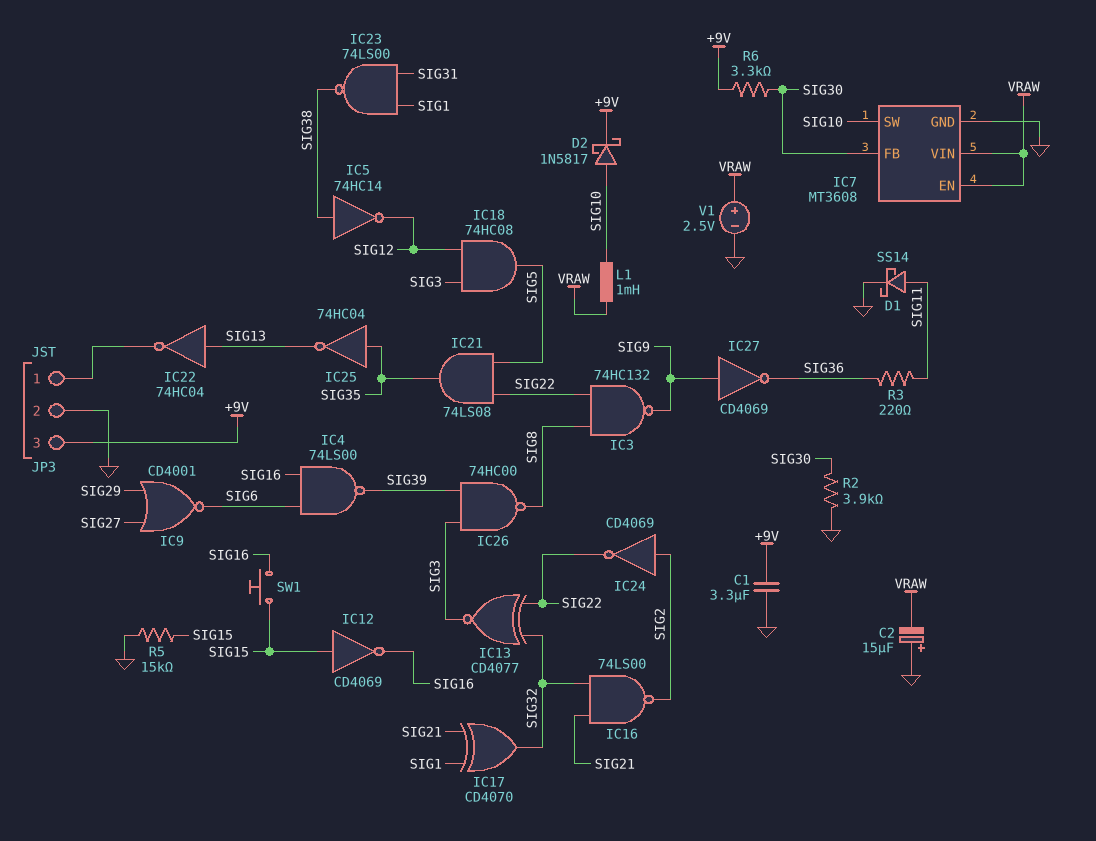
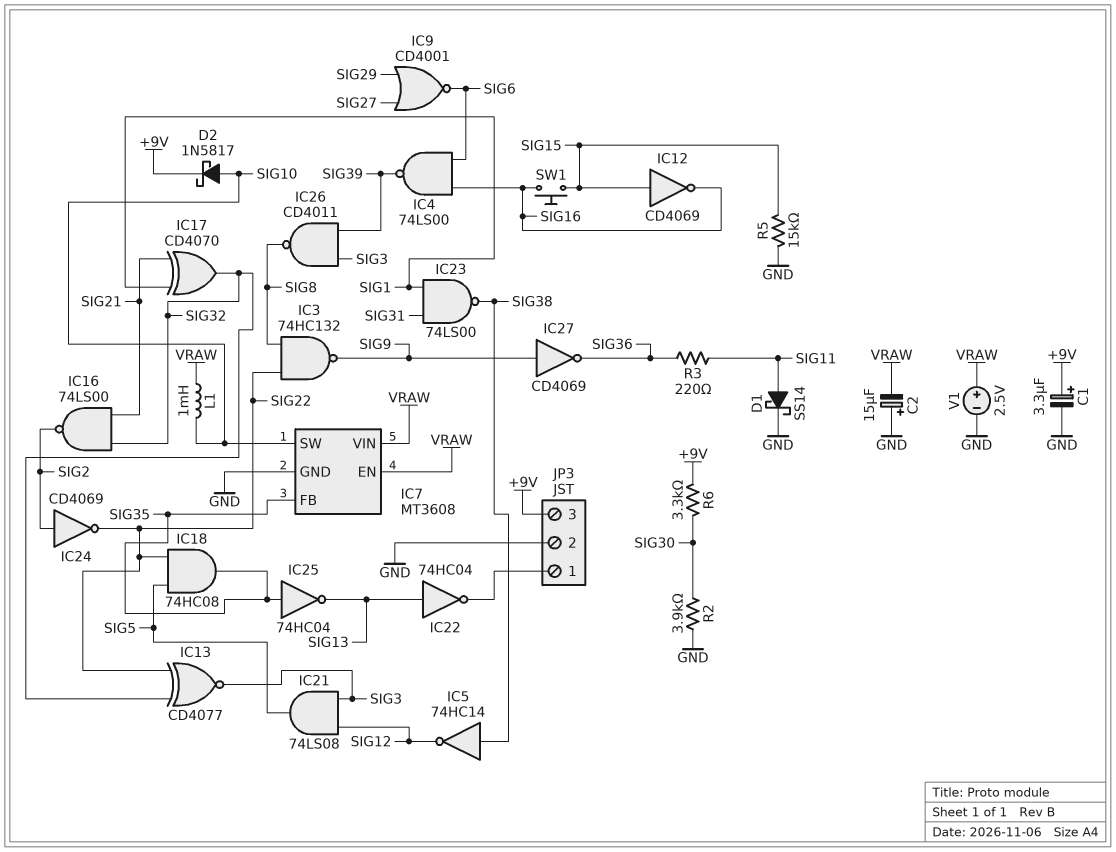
C1: 3.3uF (+9V, GND) -> 3.3uF (plus +9V, minus GND)
IC7 pin FB: SIG30 -> SIG35
IC18: AND 74HC08 (in SIG3, in SIG12, out SIG5) -> AND 74HC08 (in SIG5, in SIG22, out SIG35)
IC21: AND 74LS08 (in SIG5, in SIG22, out SIG35) -> AND 74LS08 (in SIG3, in SIG12, out SIG5)
IC26: NAND 74HC00 (in SIG3, in SIG39, out SIG8) -> NAND CD4011 (in SIG3, in SIG39, out SIG8)

